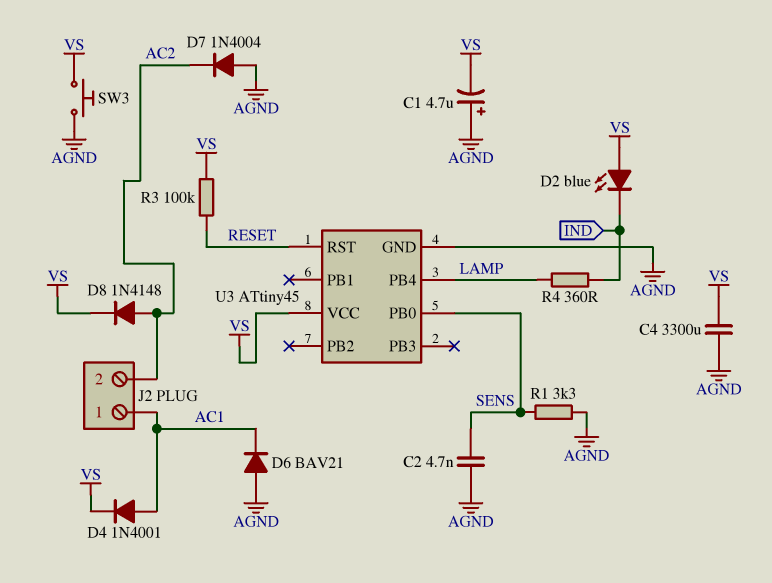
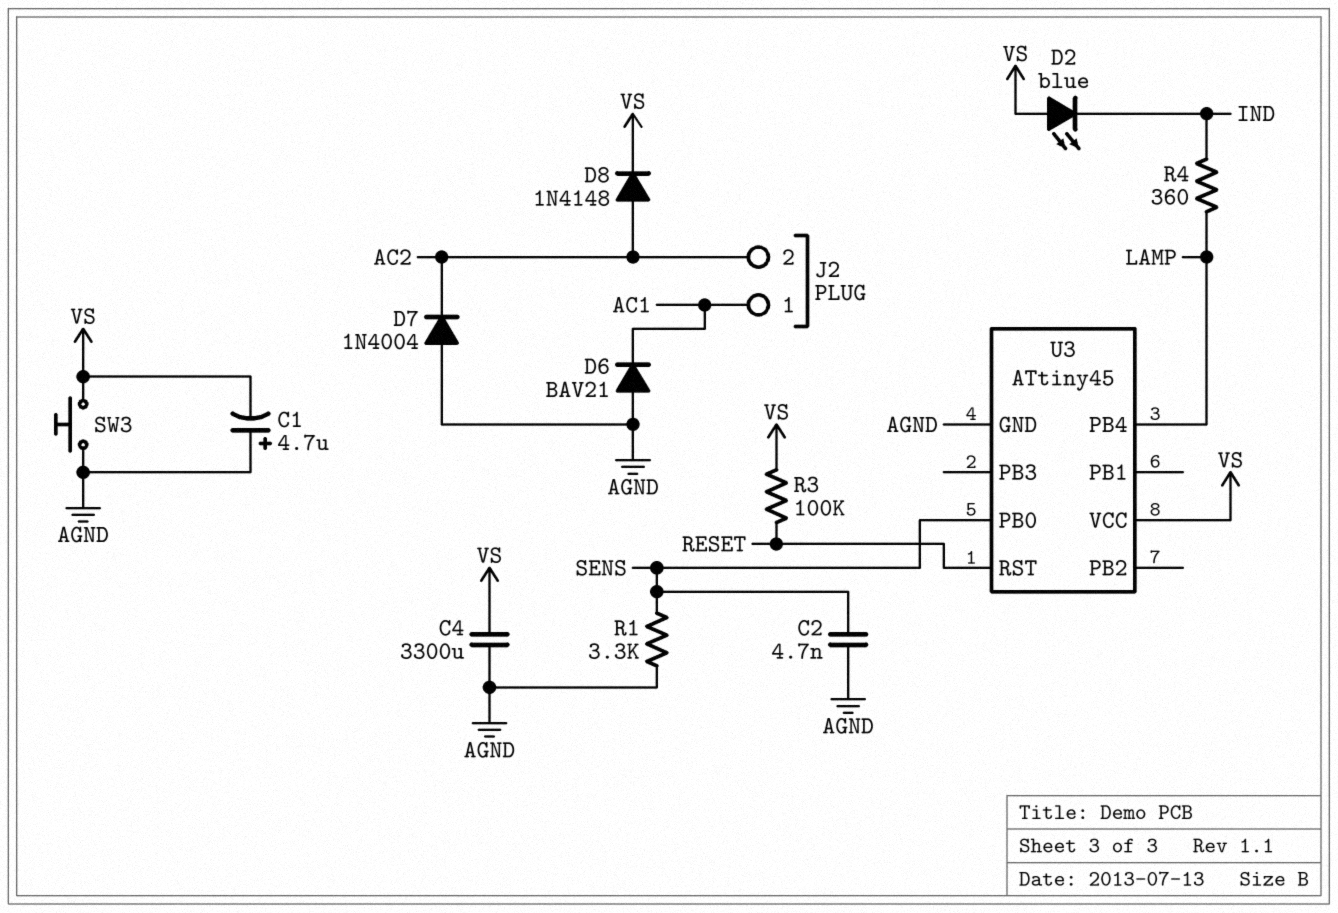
D4: diode 1N4001 (A AC1, K VS) -> none

